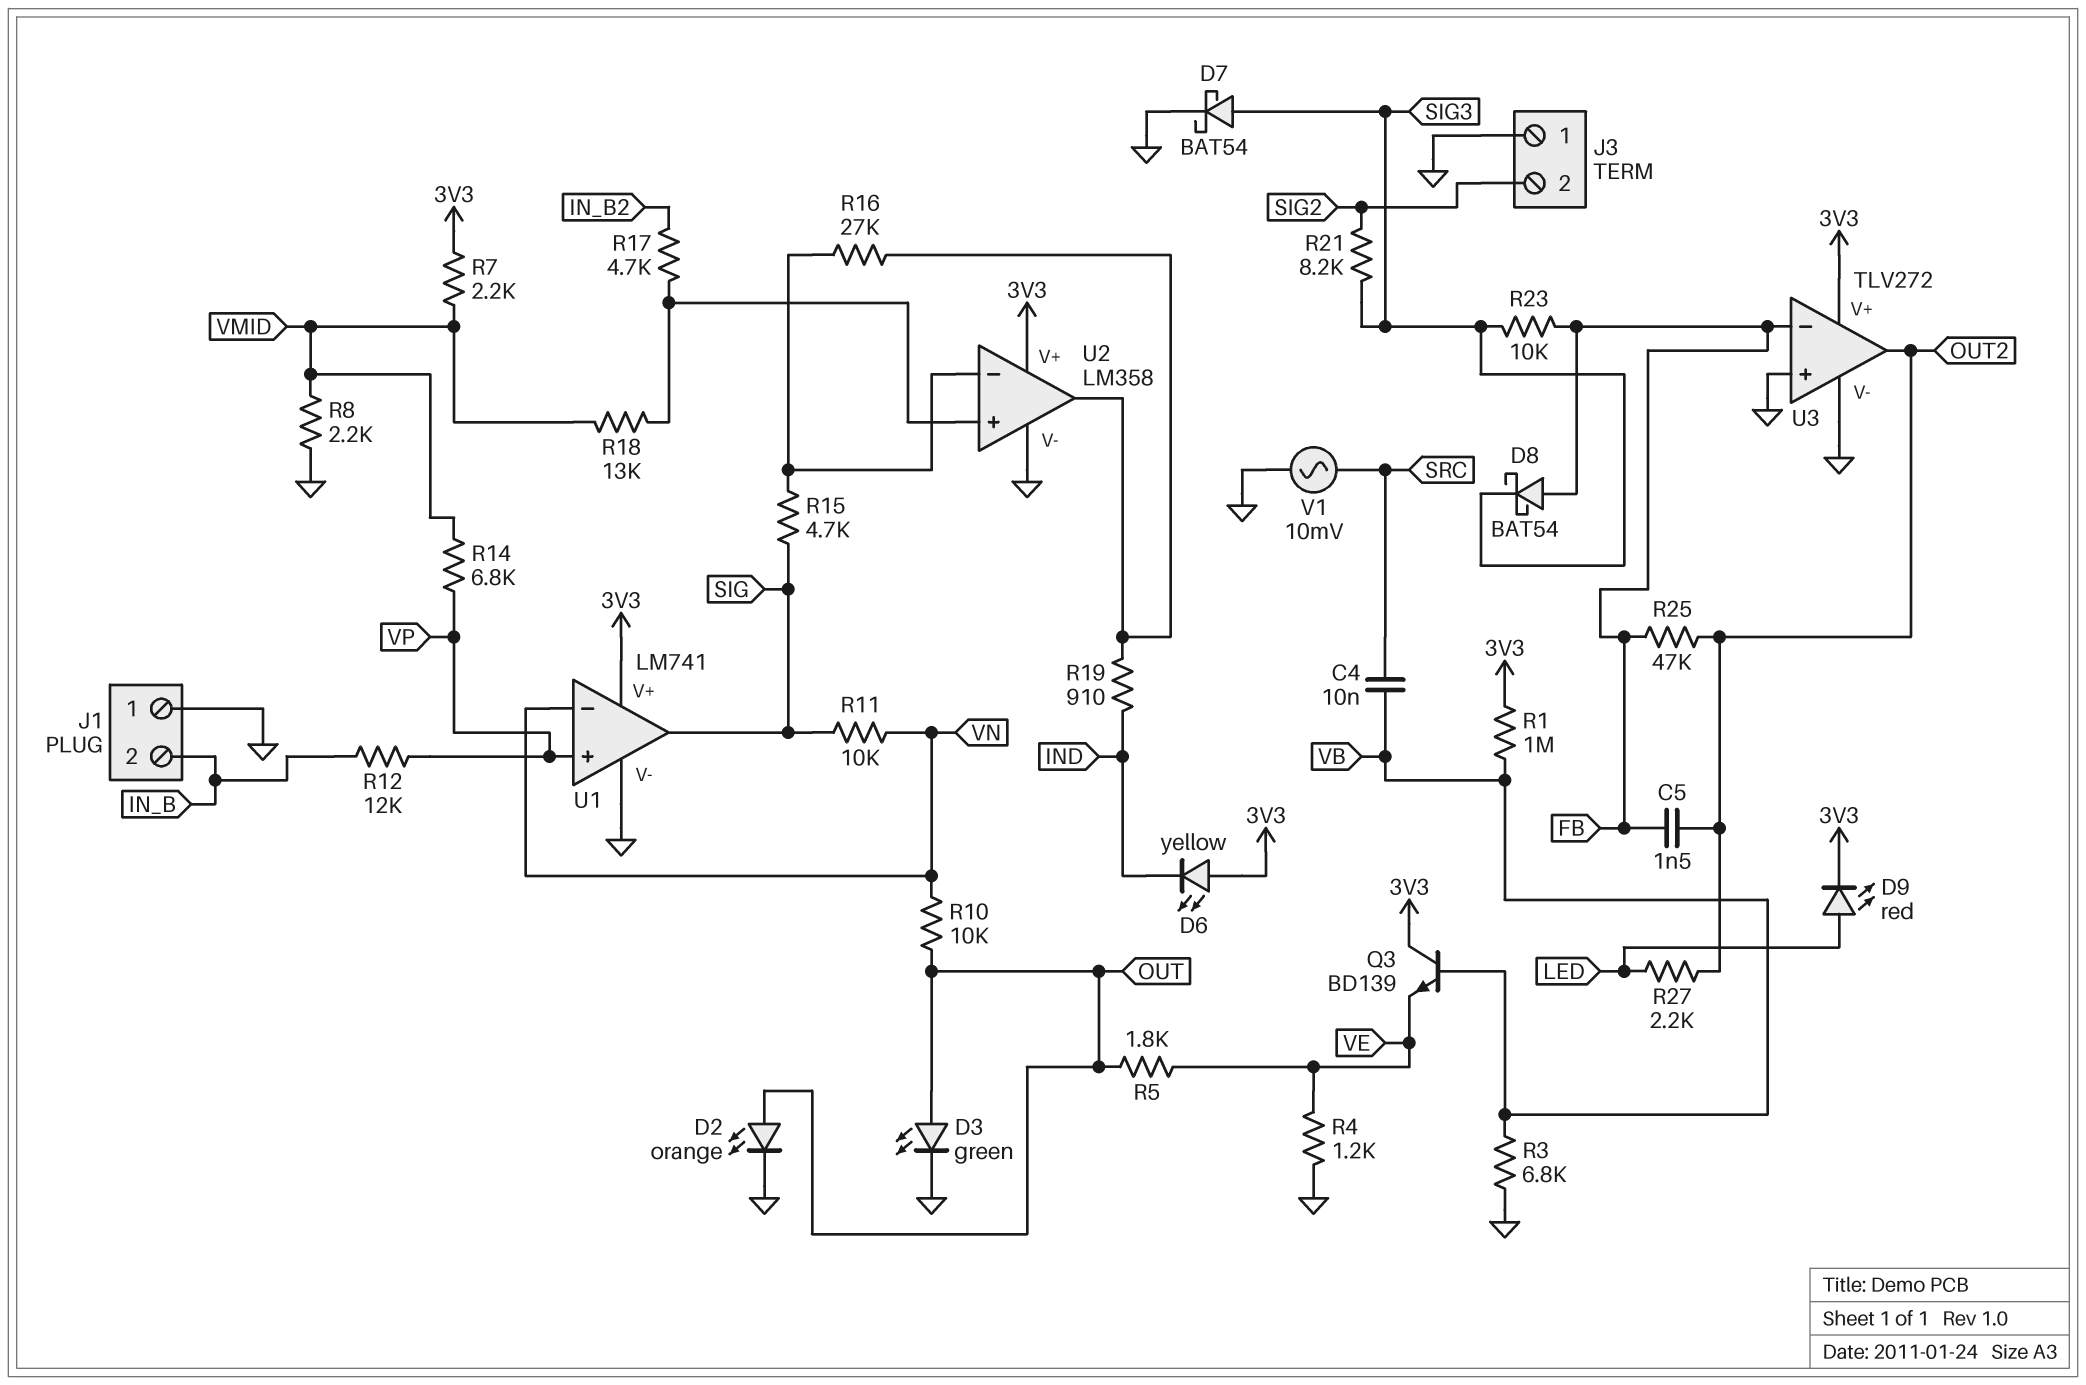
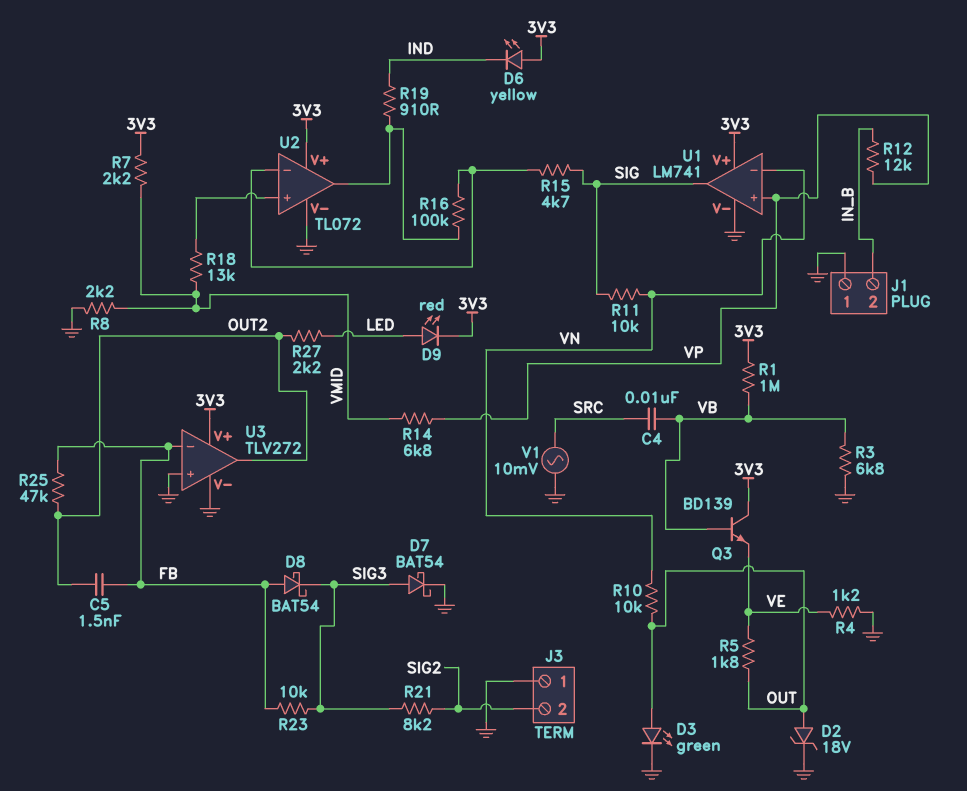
D2: LED orange (A OUT, K GND) -> zener 18V (A OUT, K GND)
R16: 27k (U2/in-, U2/out) -> 100k (U2/in-, U2/out)
R17: 4.7k (IN_B2, U2/in+) -> none
U2: LM358 -> TL072

